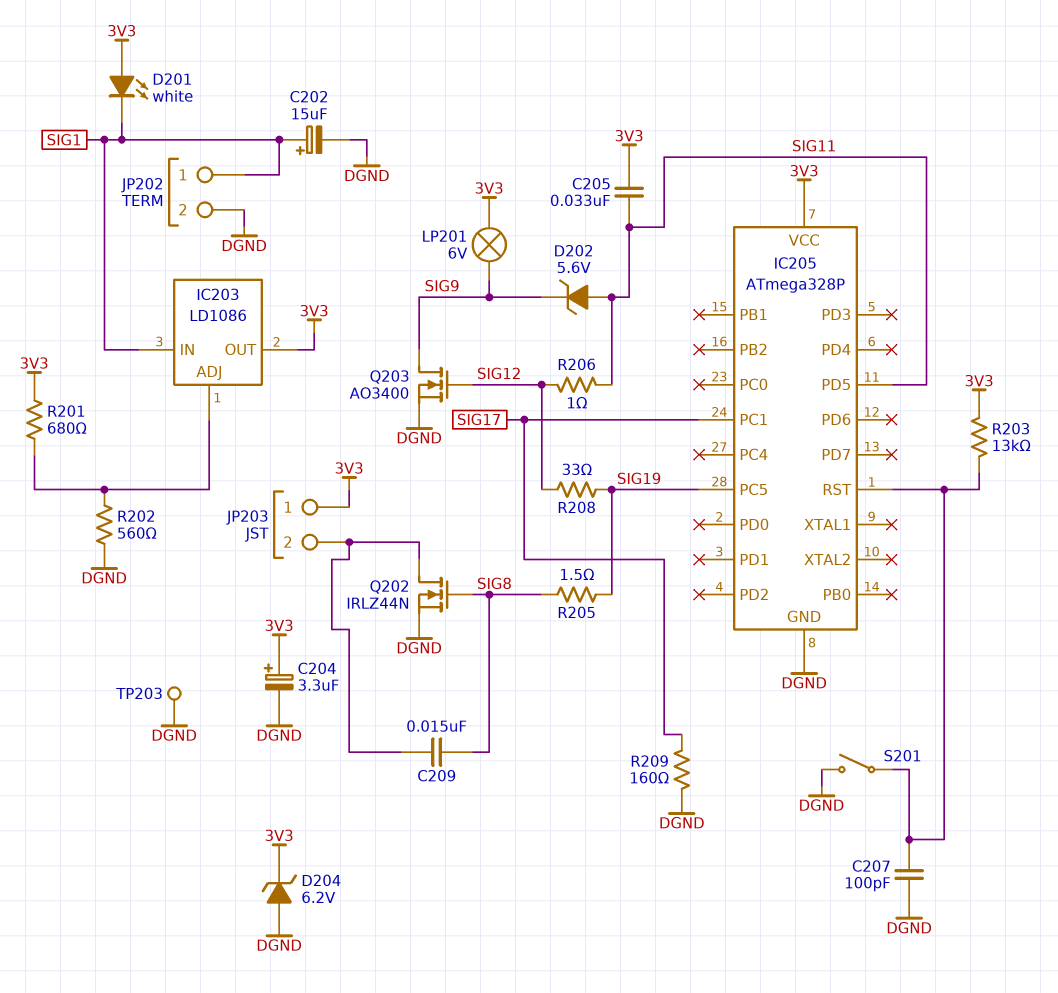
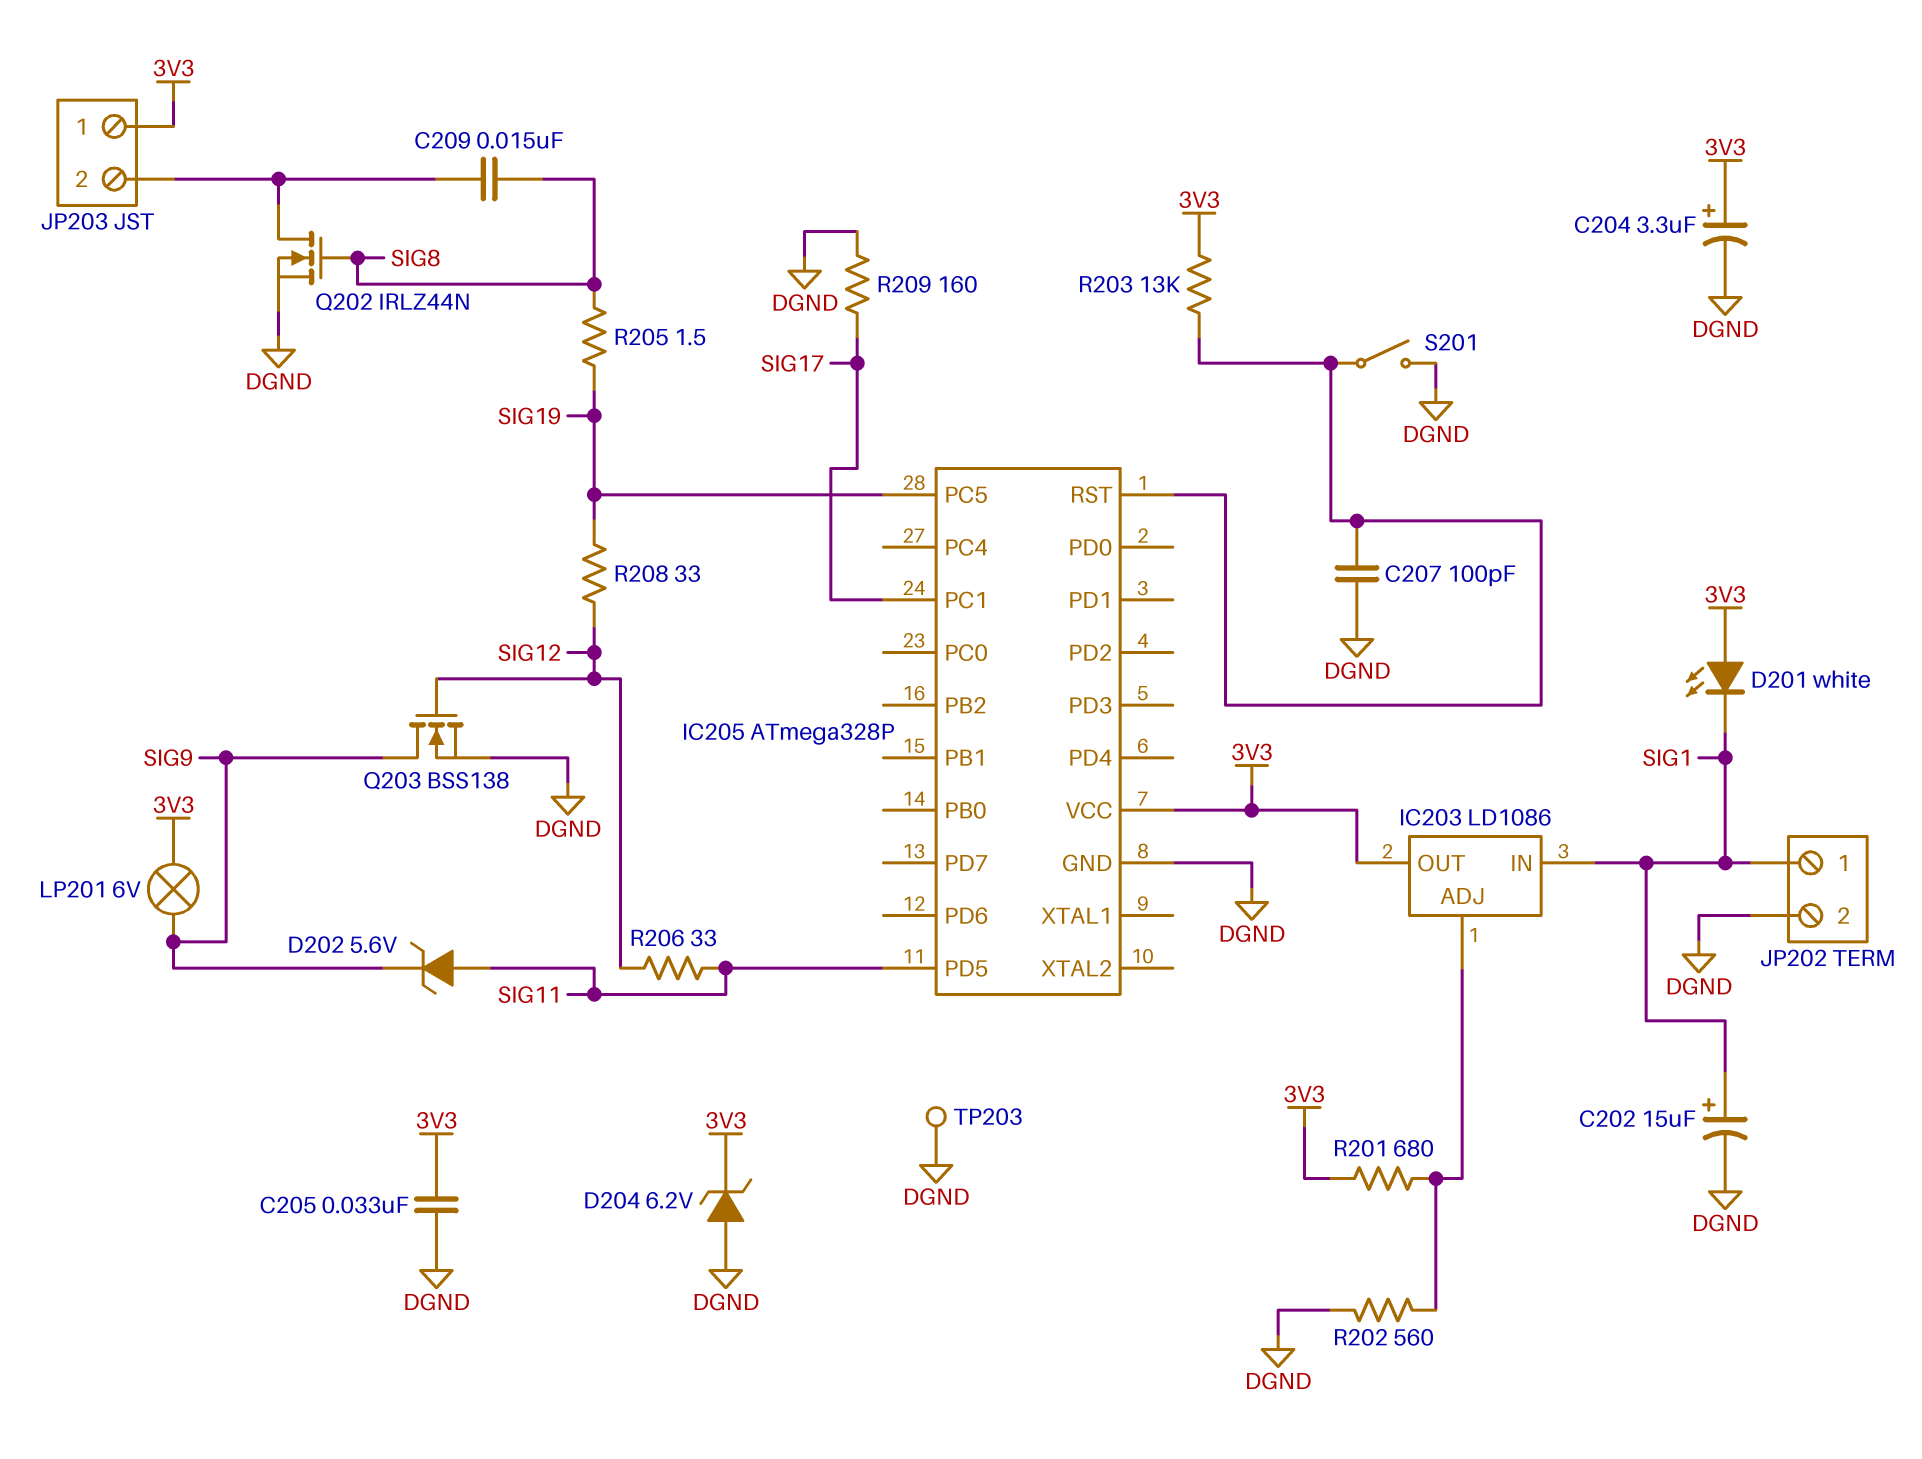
C205: 33nF (3V3, SIG11) -> 33nF (3V3, DGND)
Q203: NMOS AO3400 (G SIG12, D SIG9, S DGND) -> NMOS BSS138 (G SIG12, D SIG9, S DGND)
R206: 1 (SIG11, SIG12) -> 33 (SIG11, SIG12)

